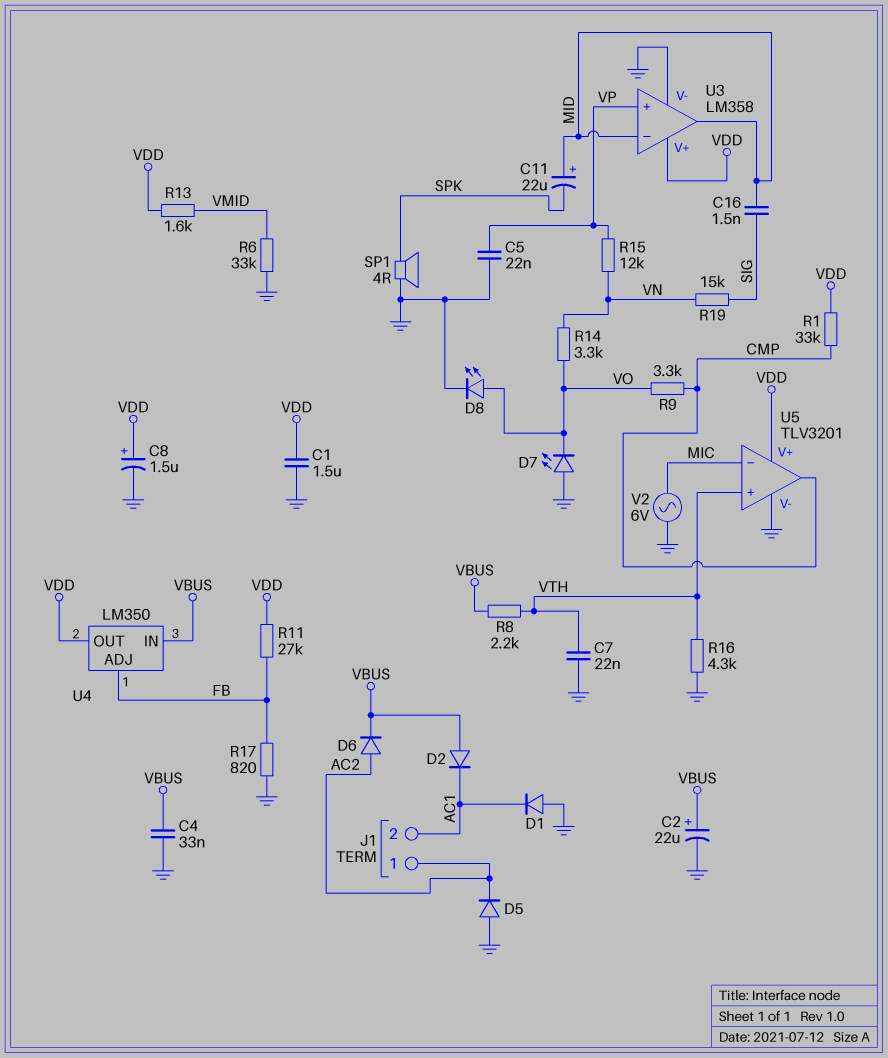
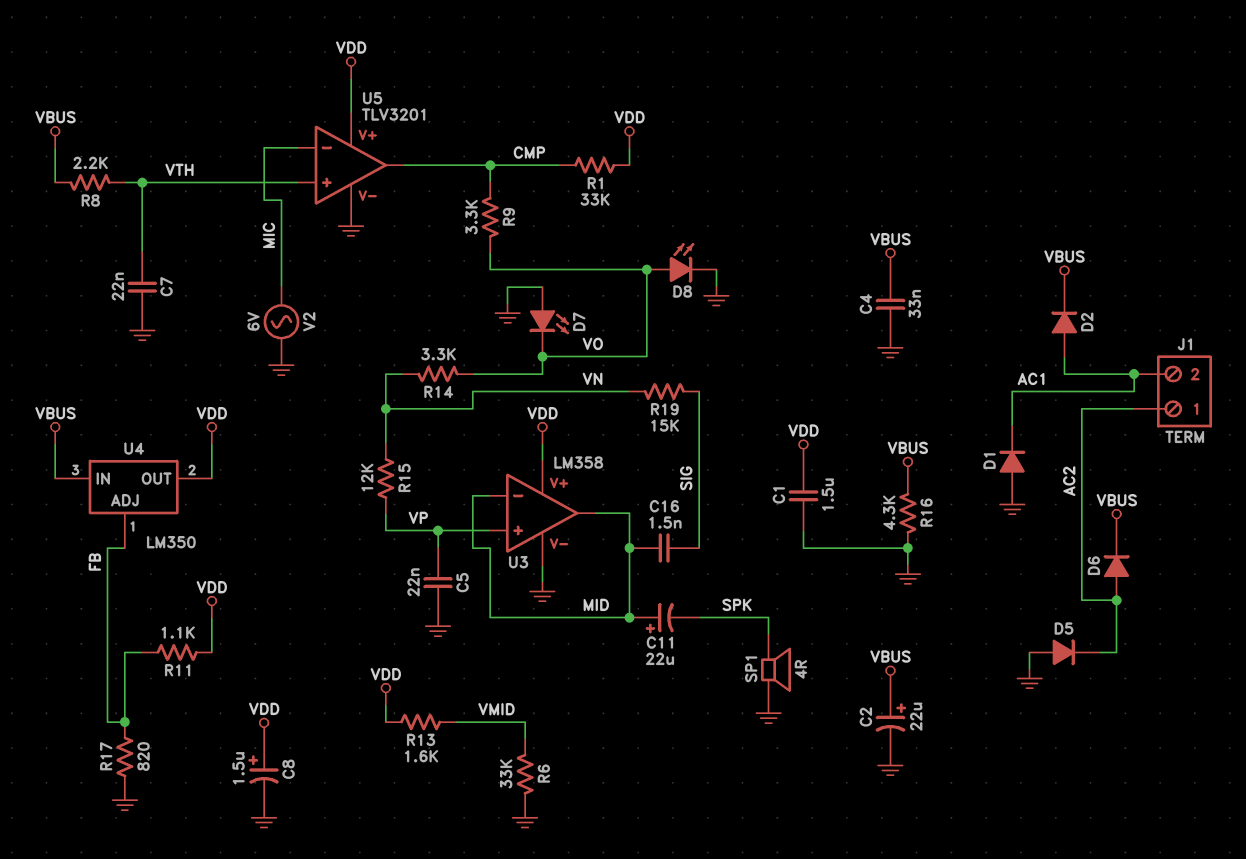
D2: diode (A VBUS, K AC1) -> diode (A AC1, K VBUS)
R11: 27k (FB, VDD) -> 1.1k (FB, VDD)
R16: 4.3k (GND, VTH) -> 4.3k (GND, VBUS)

